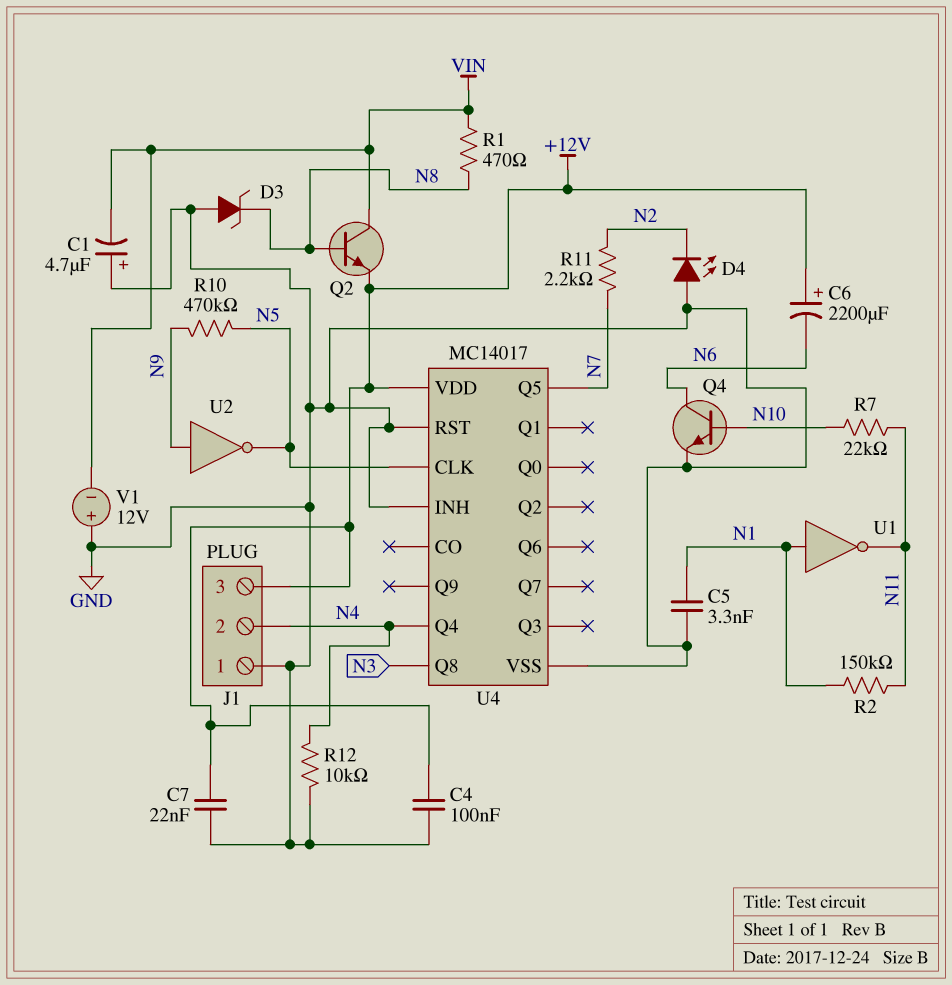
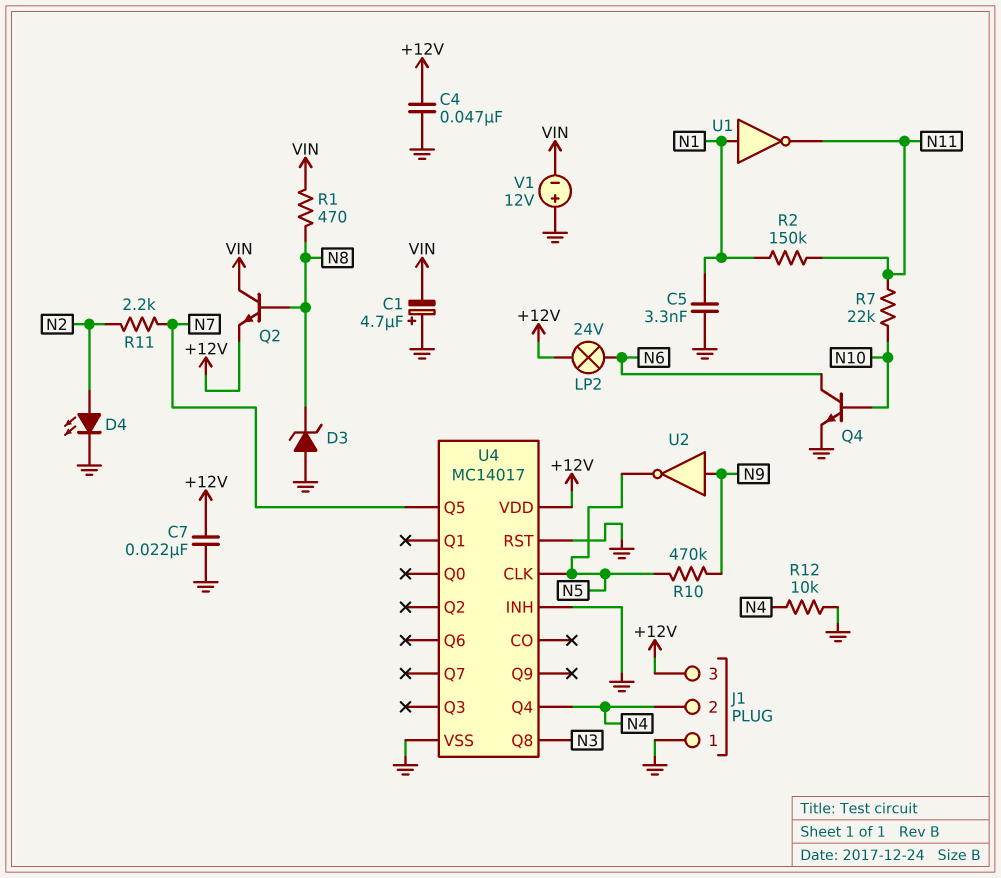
C4: 100nF (+12V, GND) -> 47nF (+12V, GND)
C6: 2200uF (plus +12V, minus N6) -> none
D4: LED (A GND, K N2) -> LED (A N2, K GND)
LP2: none -> lamp 24V (+12V, N6)

